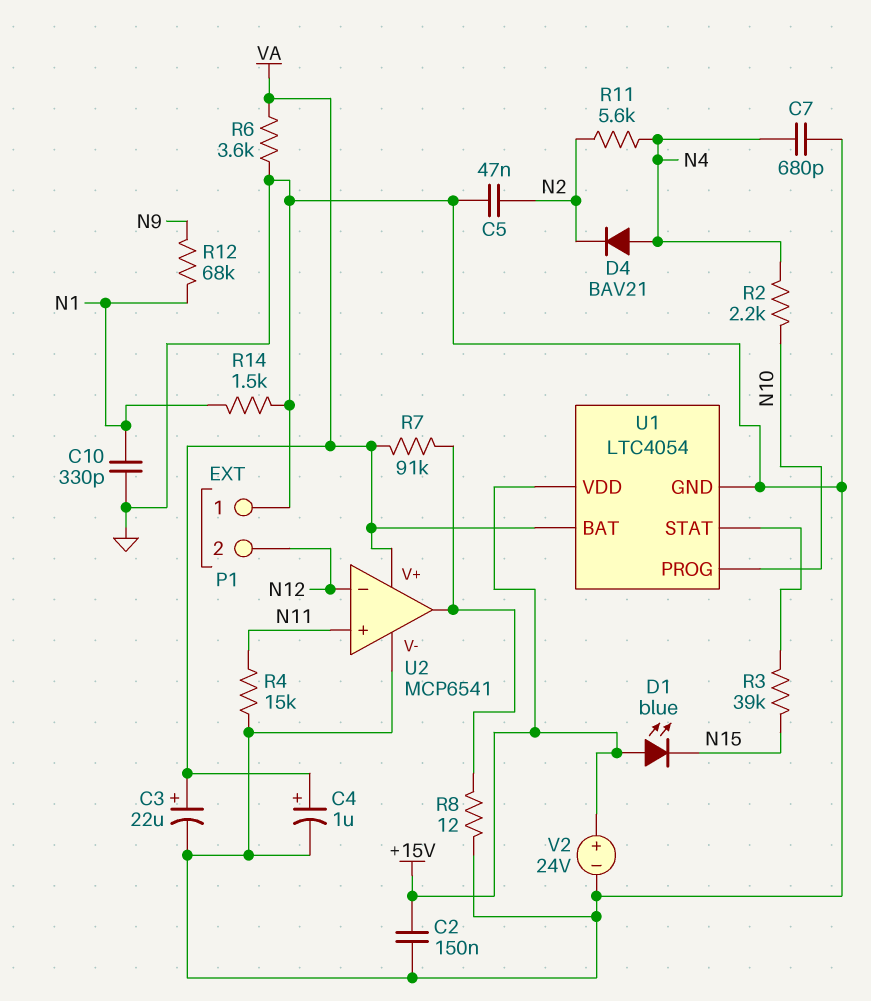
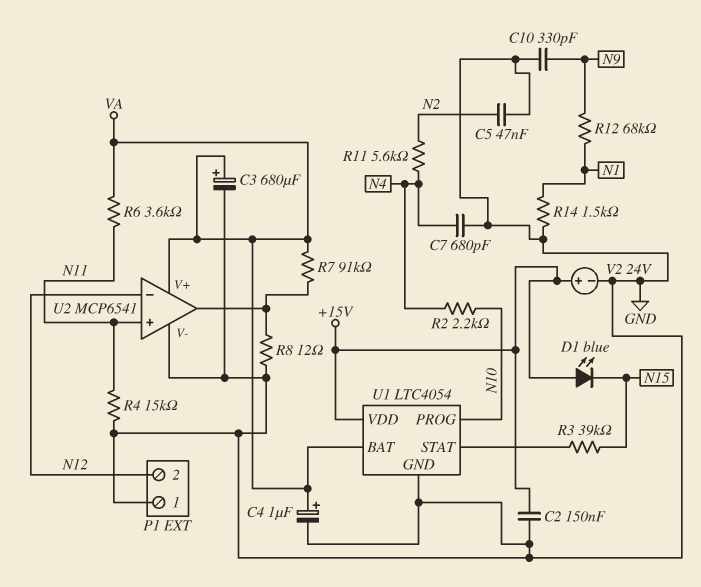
C3: 22uF (plus VA, minus GND) -> 680uF (plus VA, minus GND)
C10: 330pF (GND, N1) -> 330pF (GND, N9)
D4: diode BAV21 (A N4, K N2) -> none
R6: 3.6k (GND, VA) -> 3.6k (N11, VA)

